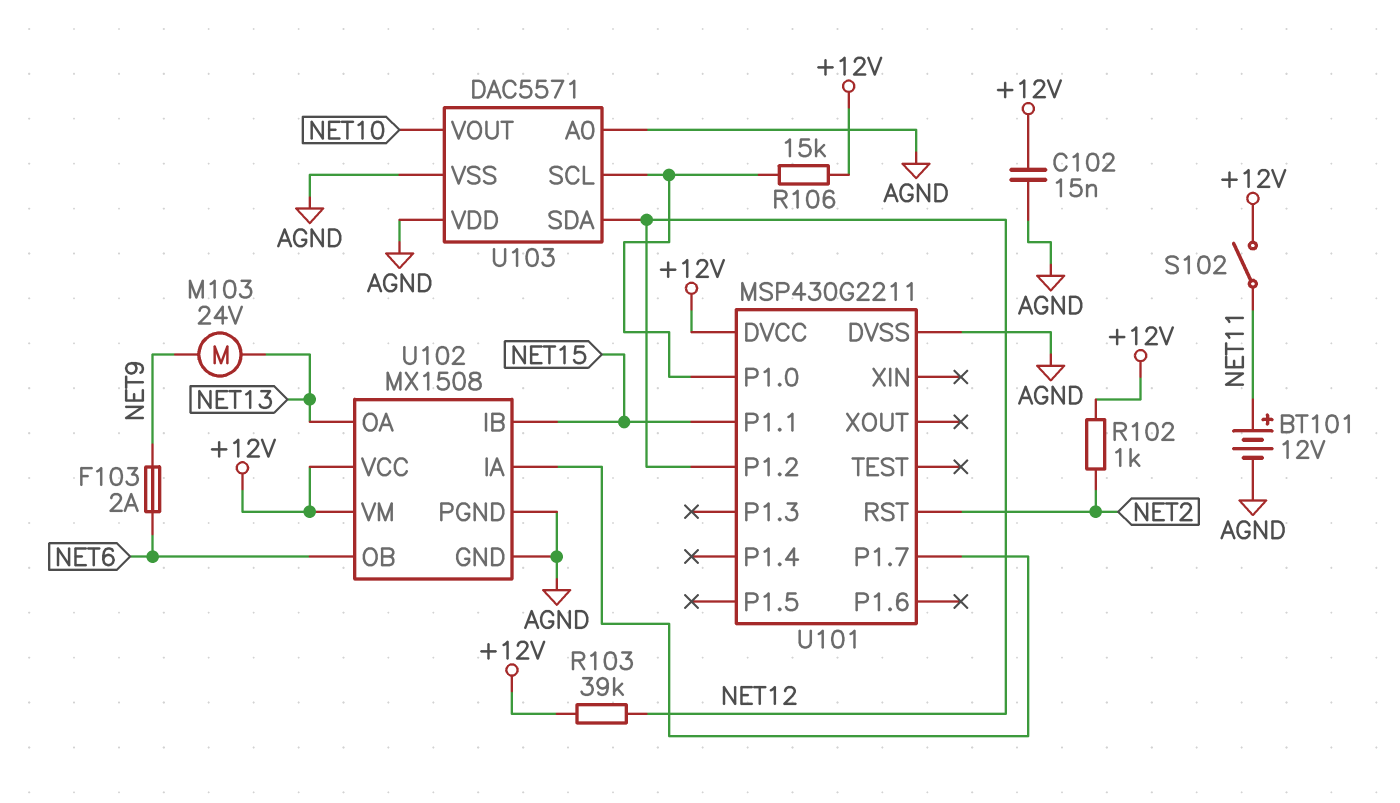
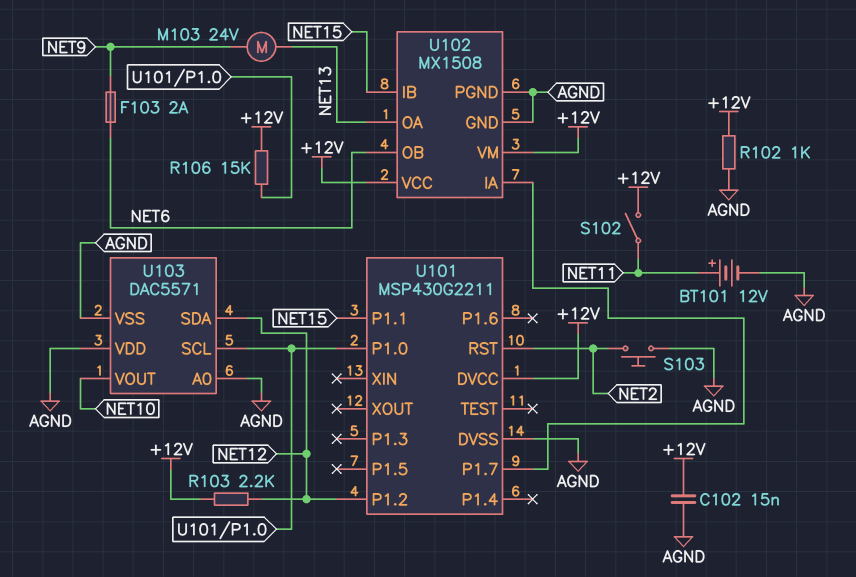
R102: 1k (+12V, NET2) -> 1k (+12V, AGND)
R103: 39k (+12V, NET12) -> 2.2k (+12V, NET12)
S103: none -> button (AGND, NET2)

